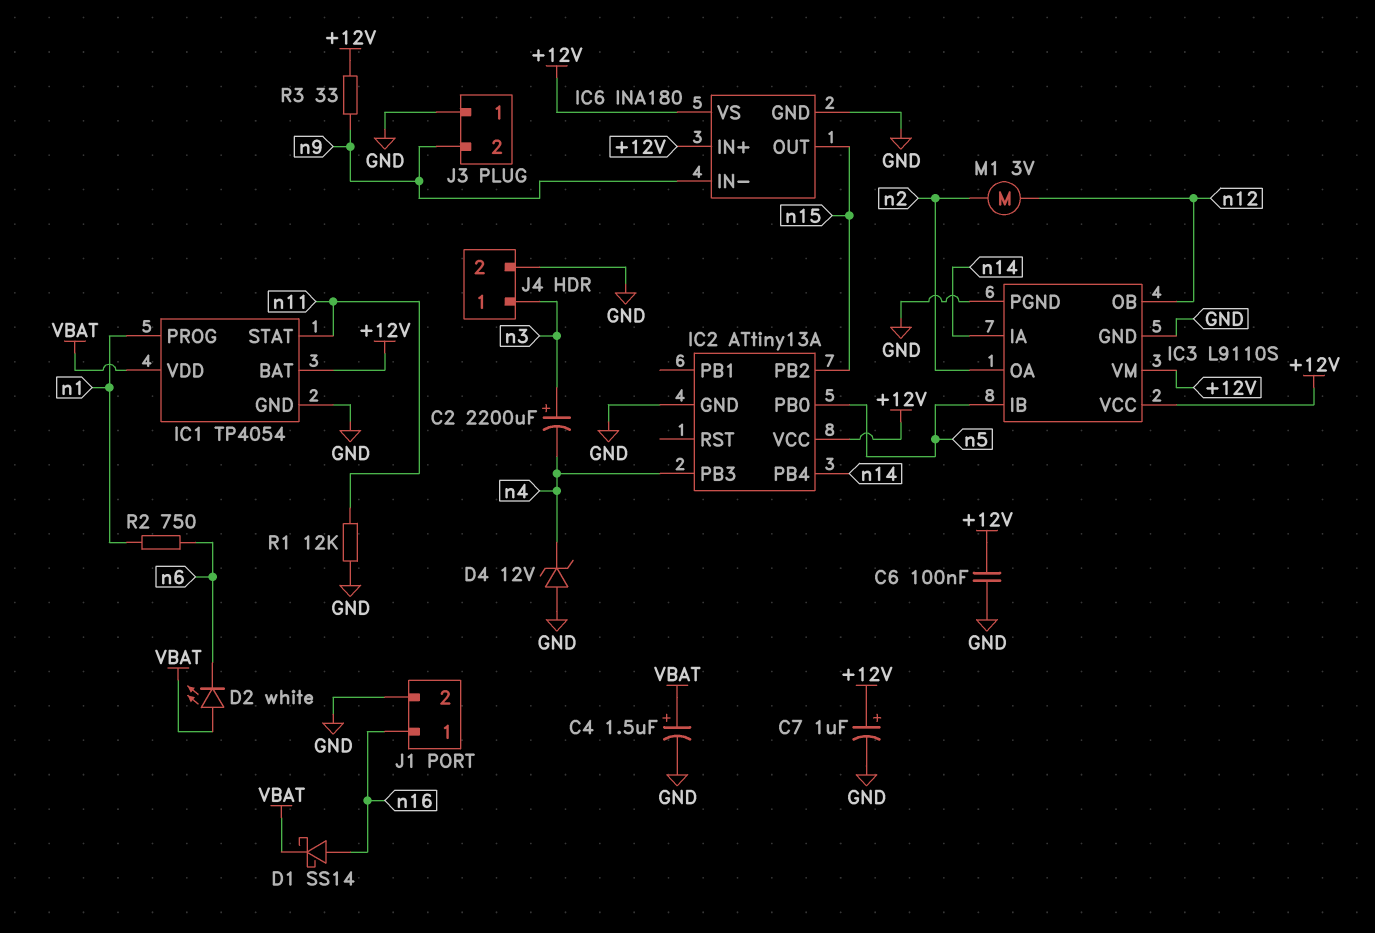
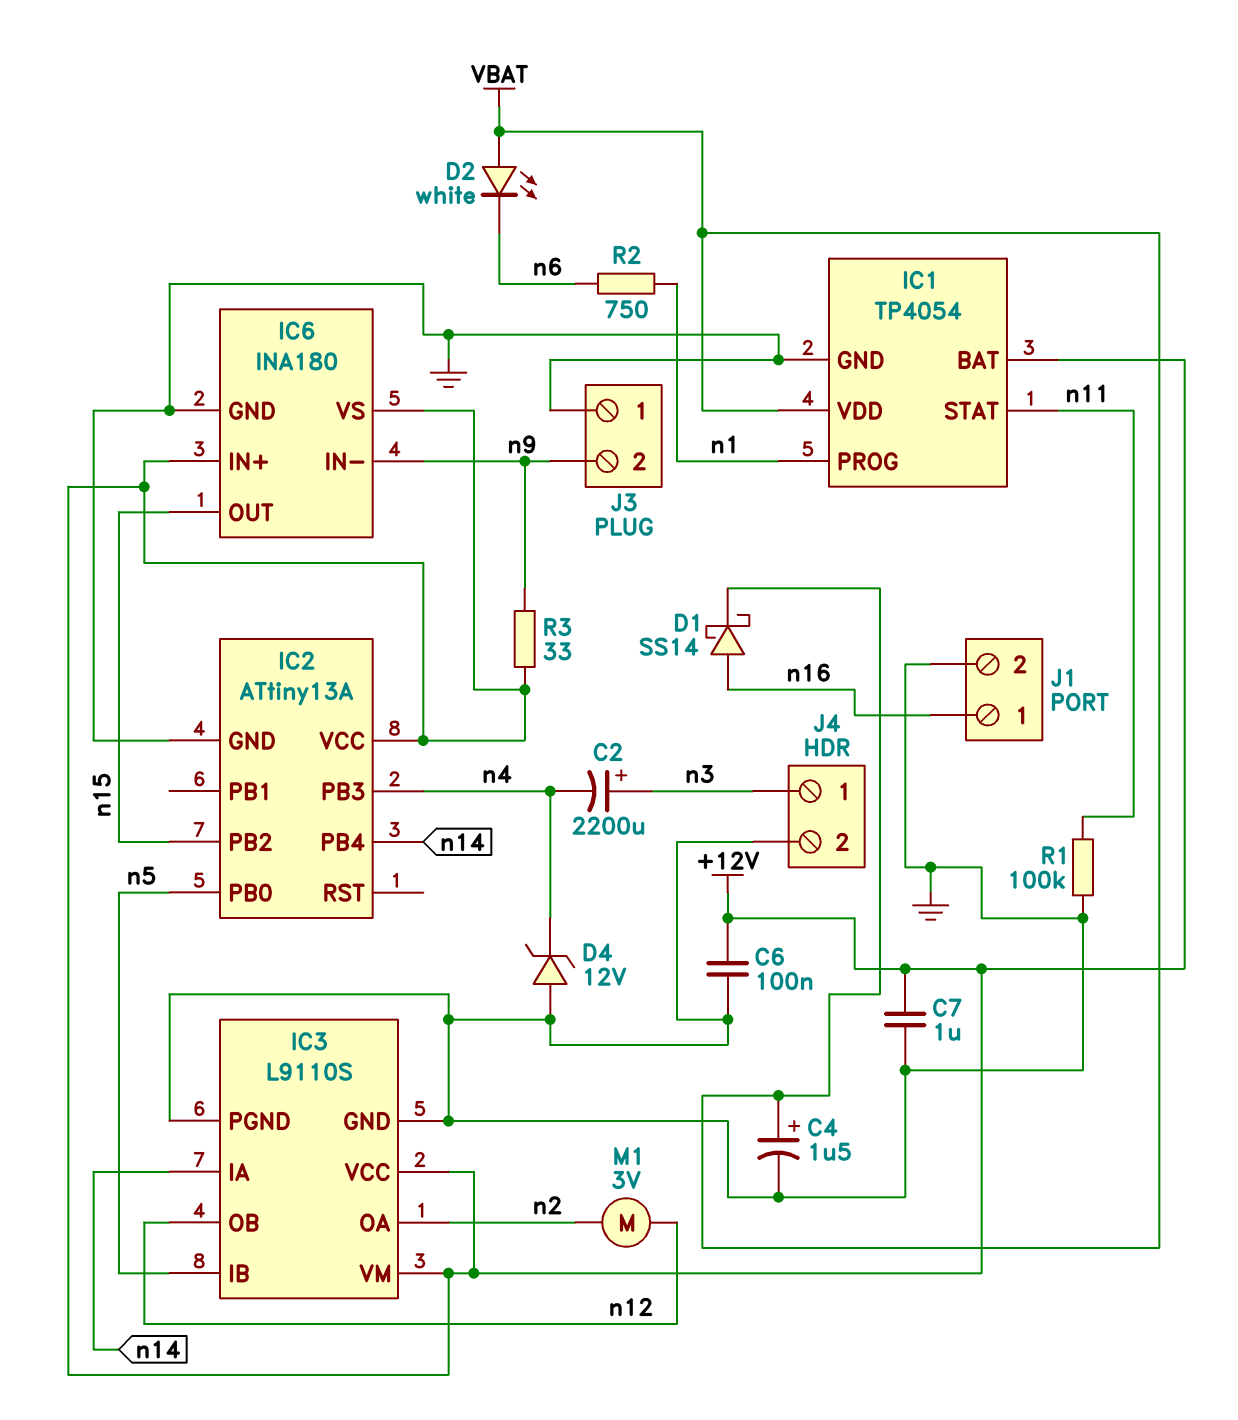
C7: 1uF (plus +12V, minus GND) -> 1uF (+12V, GND)
R1: 12k (GND, n11) -> 100k (GND, n11)

